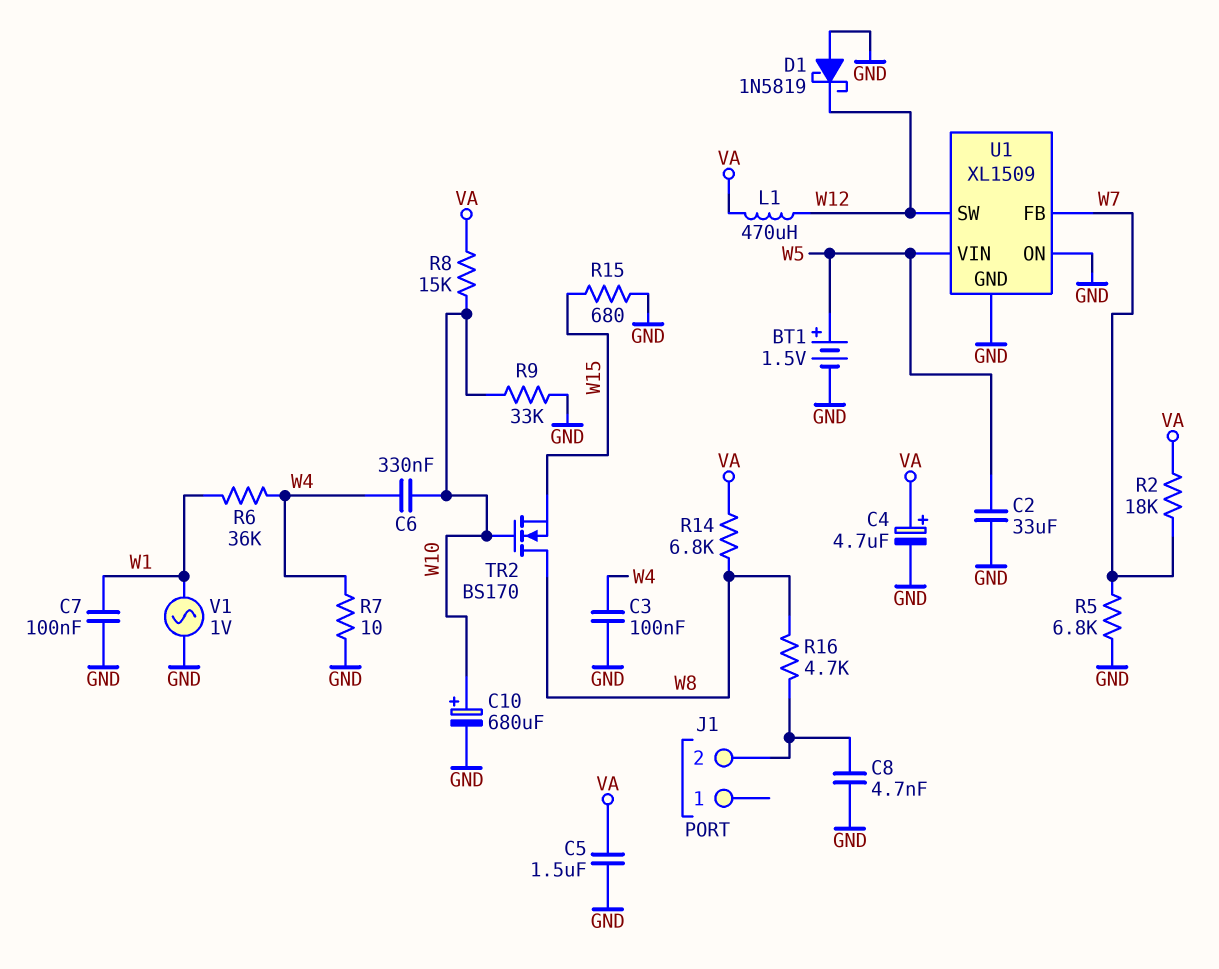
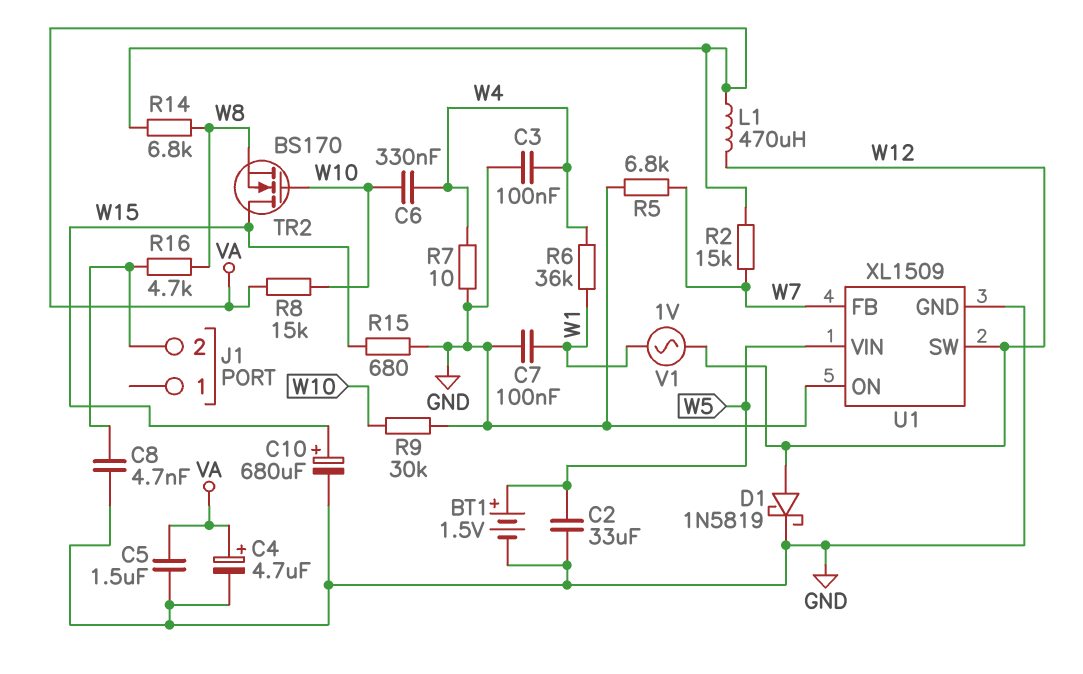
C10: 680uF (plus W10, minus GND) -> 680uF (plus W15, minus GND)
D1: schottky 1N5819 (A GND, K W12) -> schottky 1N5819 (A W12, K GND)
R2: 18k (VA, W7) -> 15k (VA, W7)
R9: 33k (GND, W10) -> 30k (GND, W10)
TR2: NMOS BS170 (G W10, D W8, S W15) -> NMOS BS170 (G W10, D W15, S W8)
V1: AC 1V (GND, W1) -> AC 1V (W1, W12)

